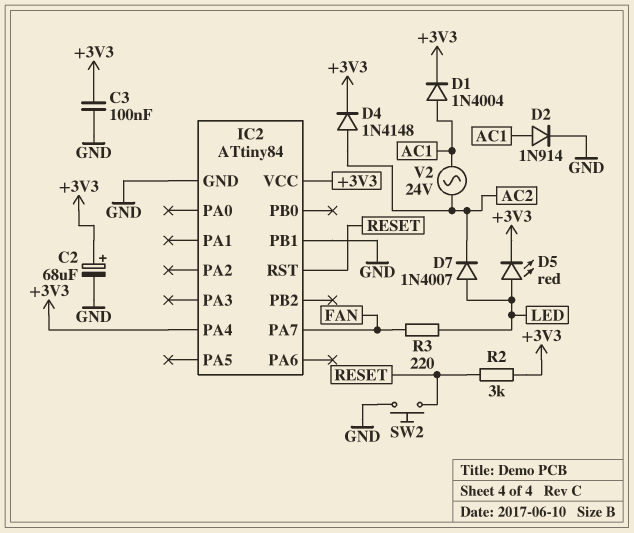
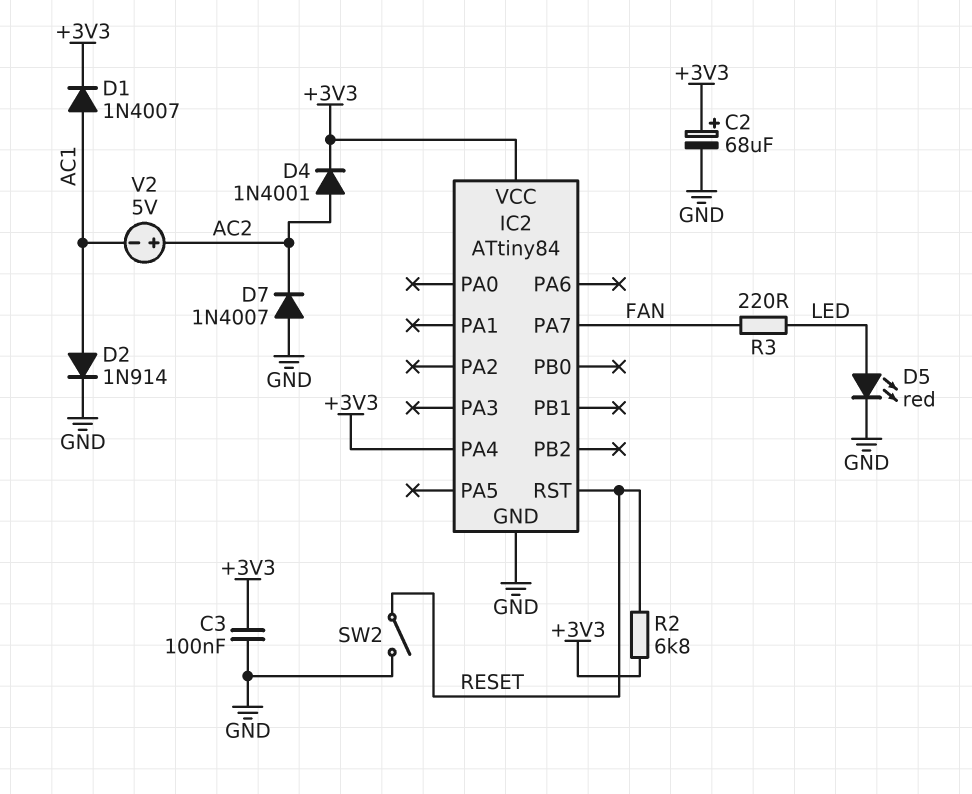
D1: diode 1N4004 (A AC1, K +3V3) -> diode 1N4007 (A AC1, K +3V3)
D4: diode 1N4148 (A AC2, K +3V3) -> diode 1N4001 (A AC2, K +3V3)
D5: LED red (A LED, K +3V3) -> LED red (A LED, K GND)
D7: diode 1N4007 (A LED, K AC2) -> diode 1N4007 (A GND, K AC2)
IC2 pin PB1: GND -> none
R2: 3k (+3V3, RESET) -> 6.8k (+3V3, RESET)
SW2: button (GND, RESET) -> switch (GND, RESET)
V2: AC 24V (AC1, AC2) -> 5V (plus AC2, minus AC1)

